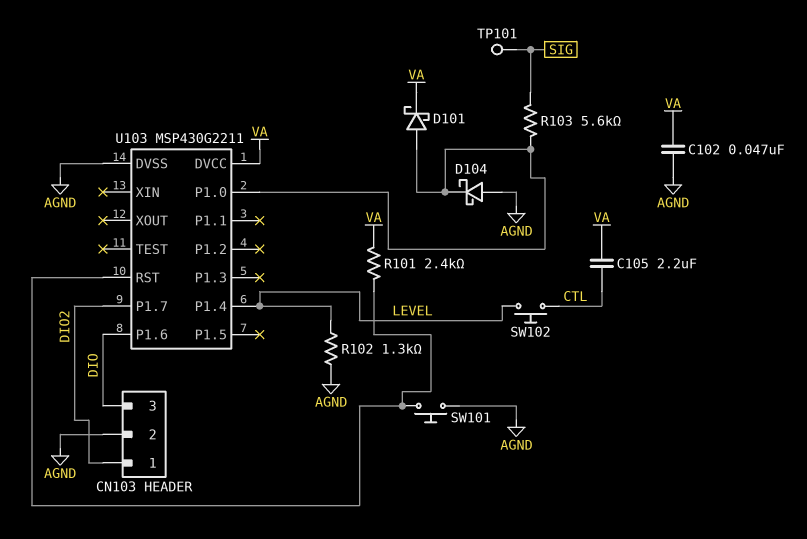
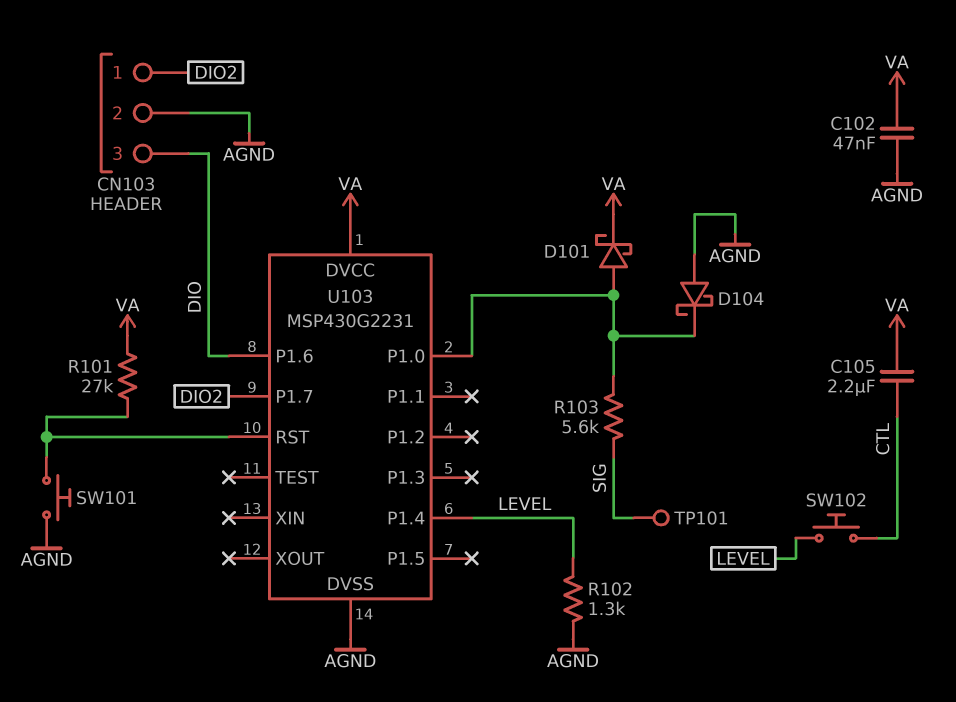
R101: 2.4k (U103/RST, VA) -> 27k (U103/RST, VA)
U103: MSP430G2211 -> MSP430G2231

